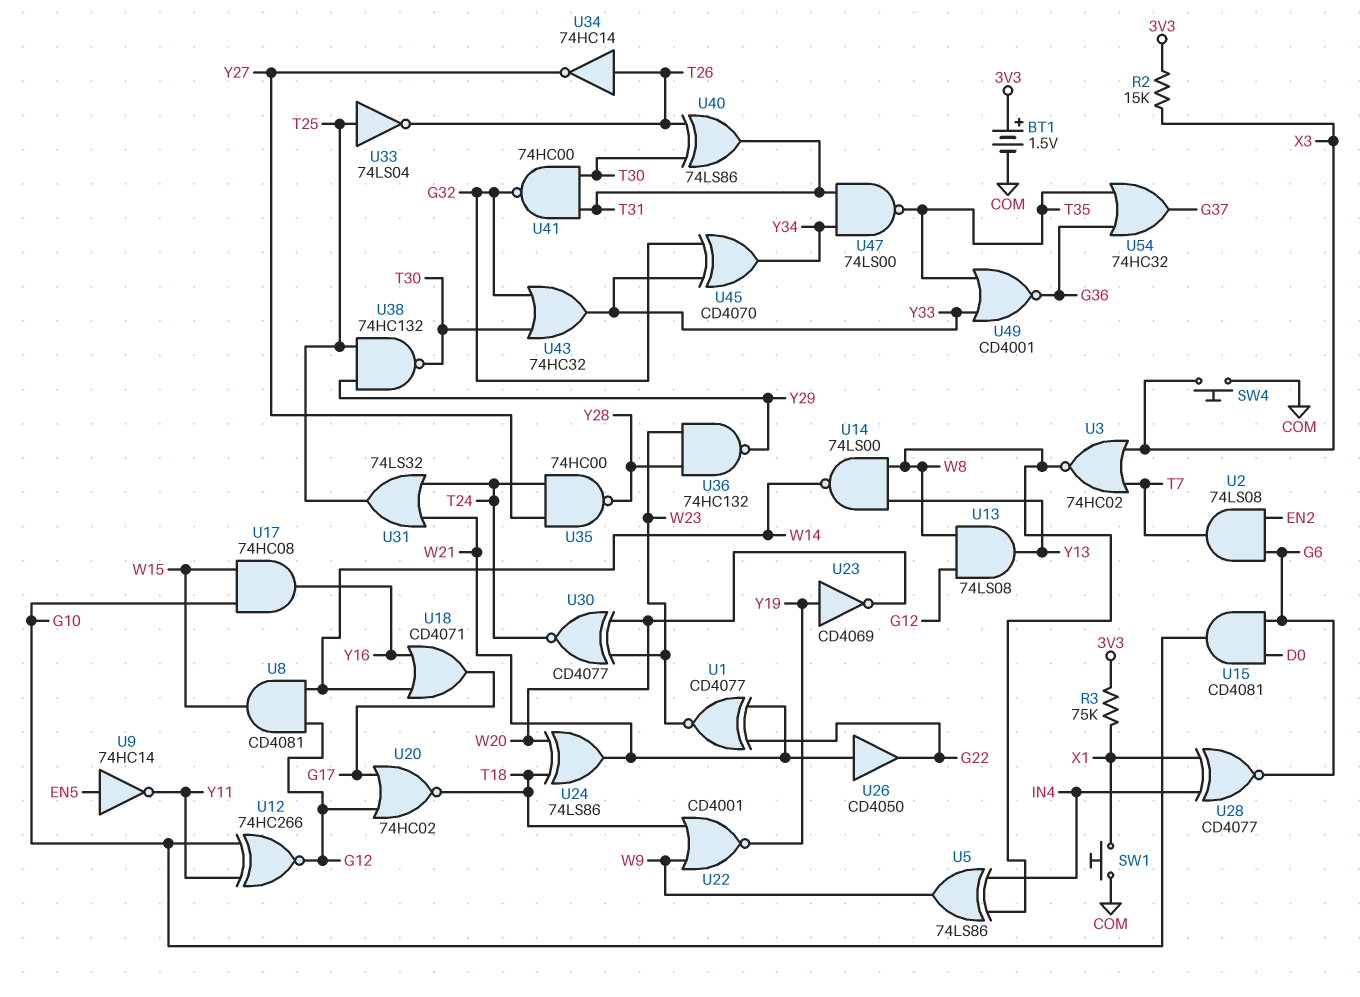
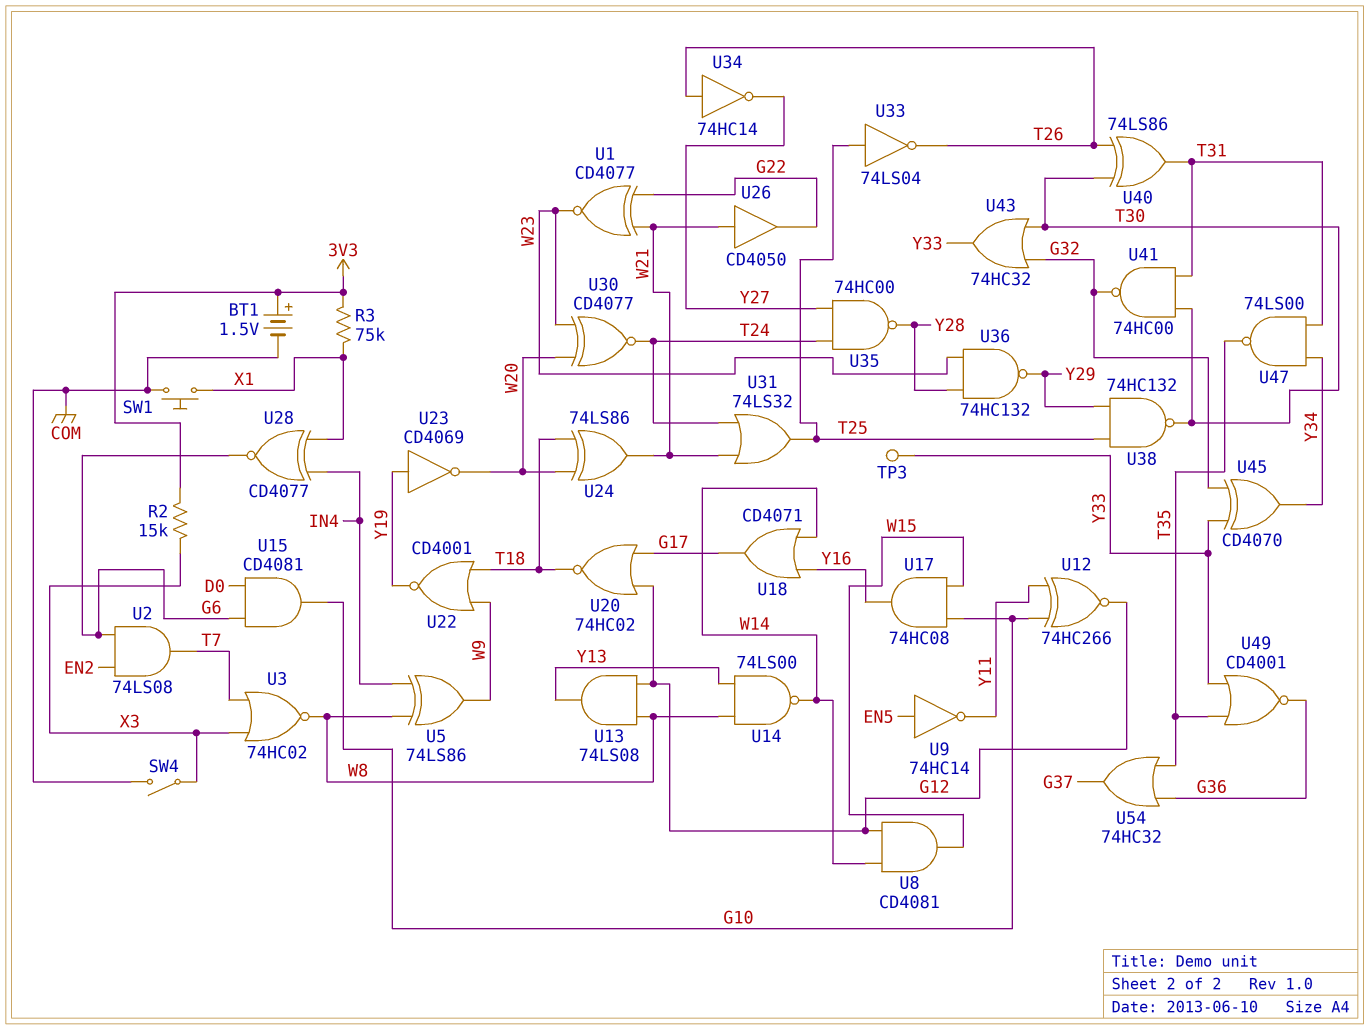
SW4: button (COM, X3) -> switch (COM, X3)
TP3: none -> test point (Y33)

